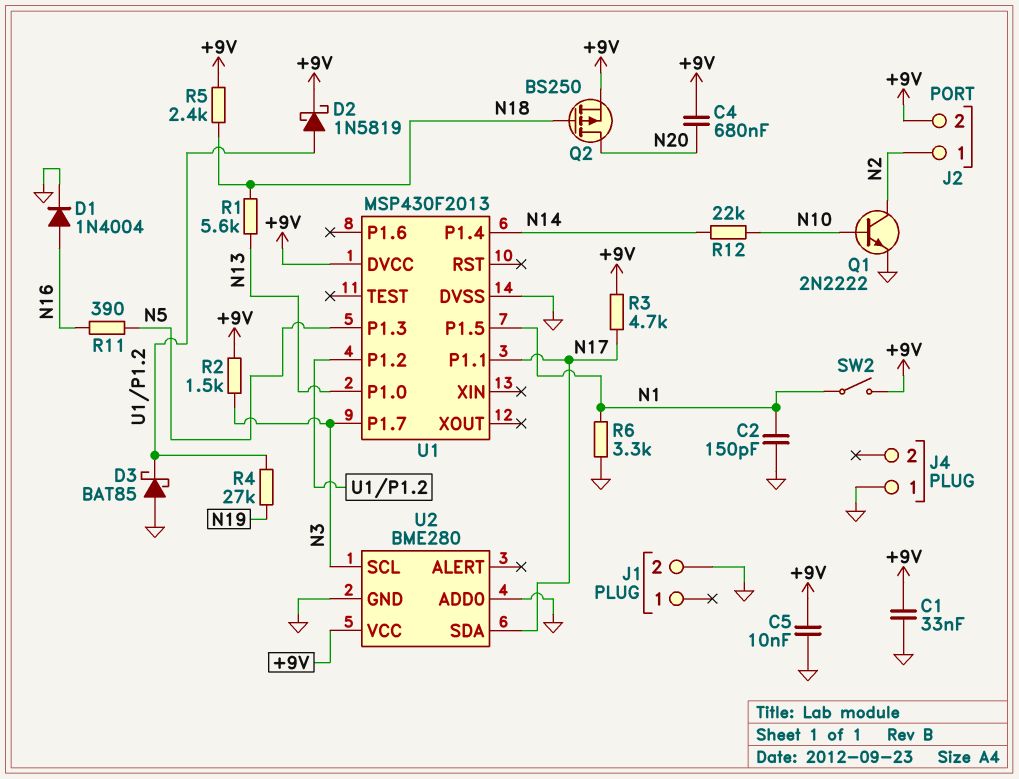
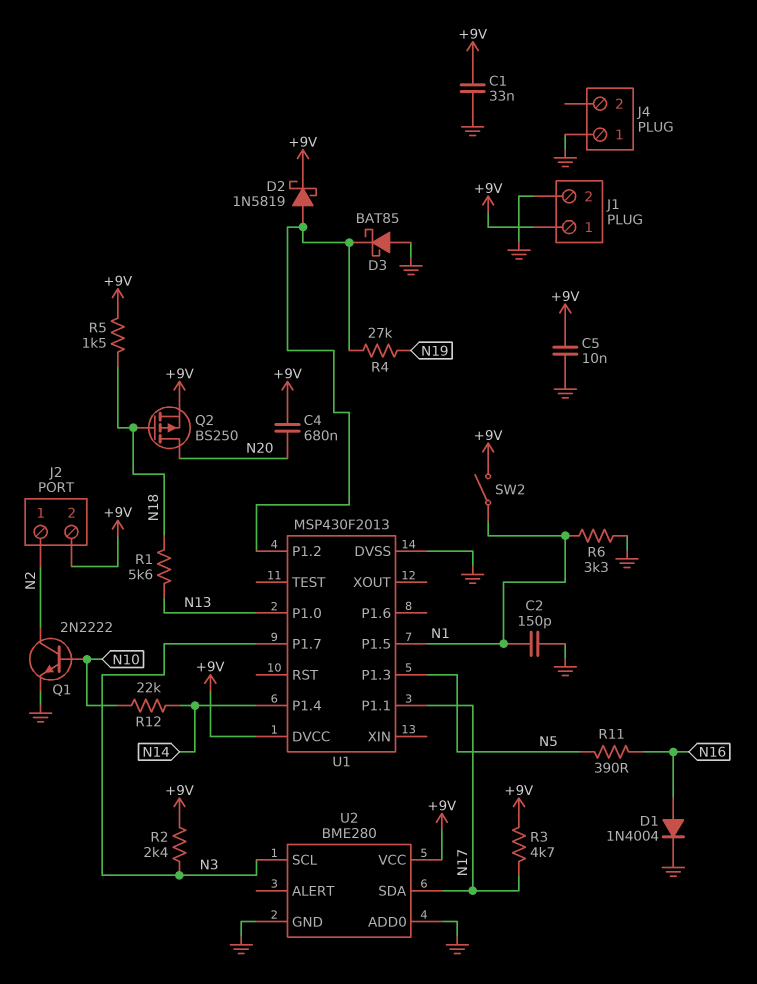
J1 pin 1: none -> +9V
R2: 1.5k (+9V, N3) -> 2.4k (+9V, N3)
R5: 2.4k (+9V, N18) -> 1.5k (+9V, N18)

